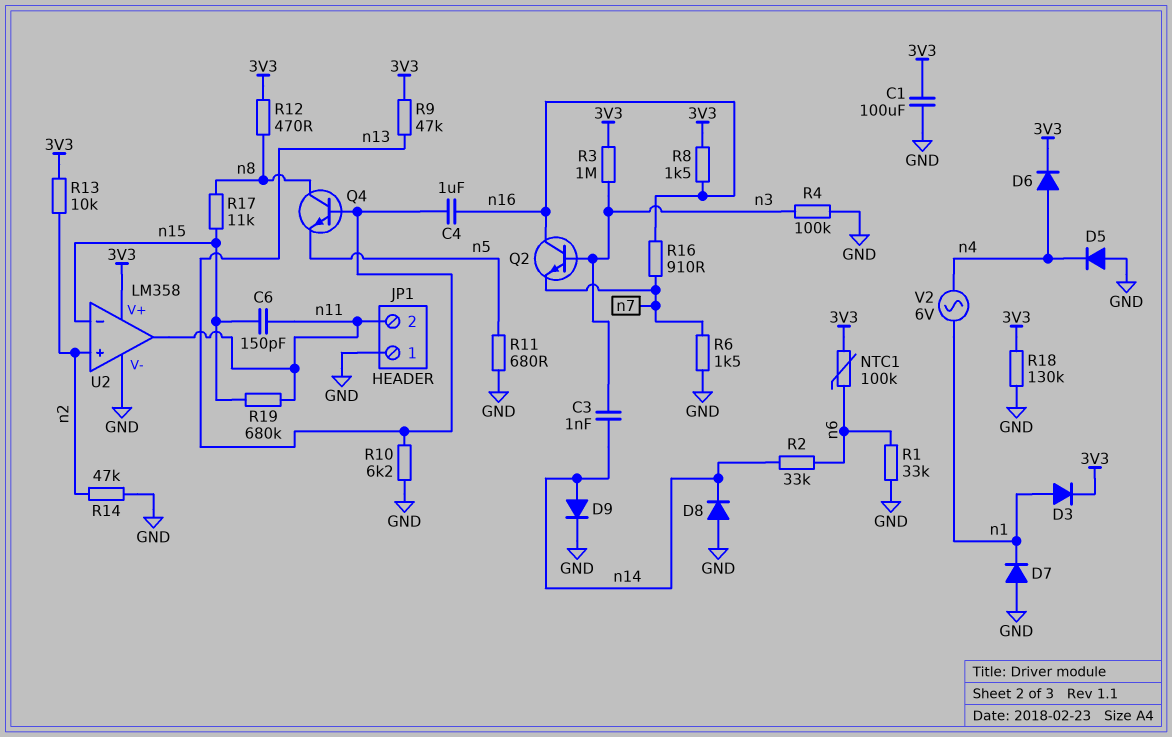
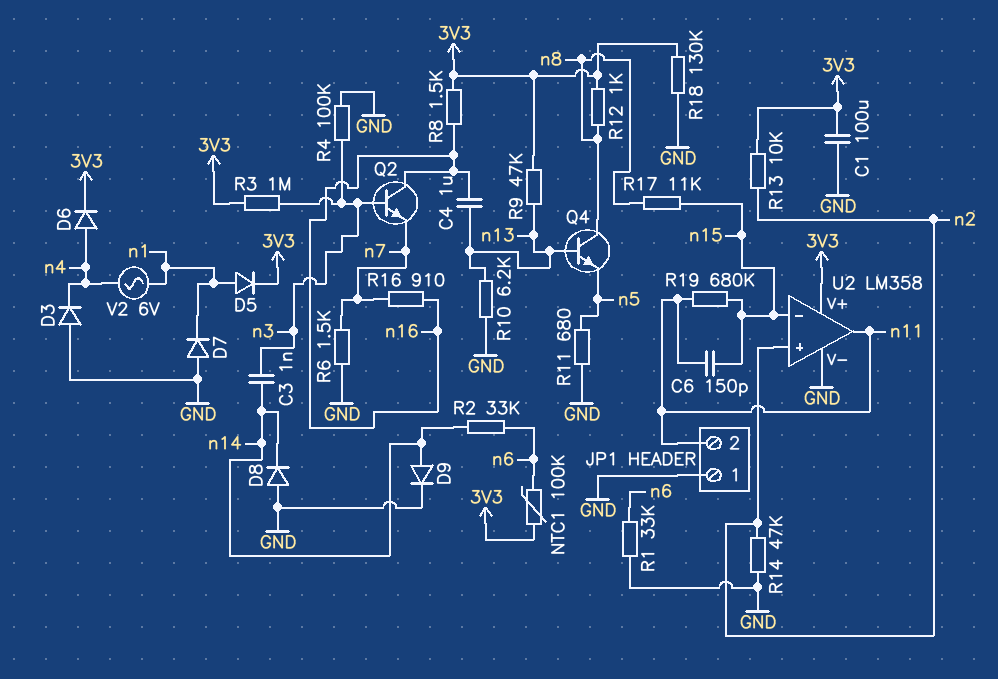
D3: diode (A n1, K 3V3) -> diode (A GND, K n4)
D5: diode (A GND, K n4) -> diode (A n1, K 3V3)
R12: 470 (3V3, n8) -> 1k (3V3, n8)

